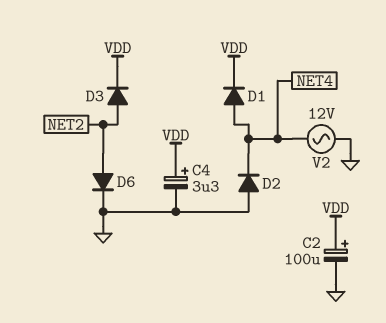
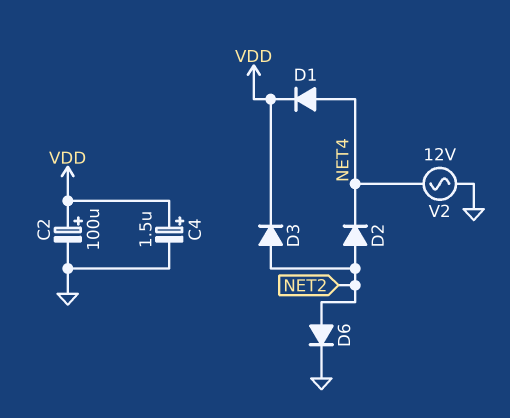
C4: 3.3uF (plus VDD, minus GND) -> 1.5uF (plus VDD, minus GND)
D2: diode (A GND, K NET4) -> diode (A NET2, K NET4)

